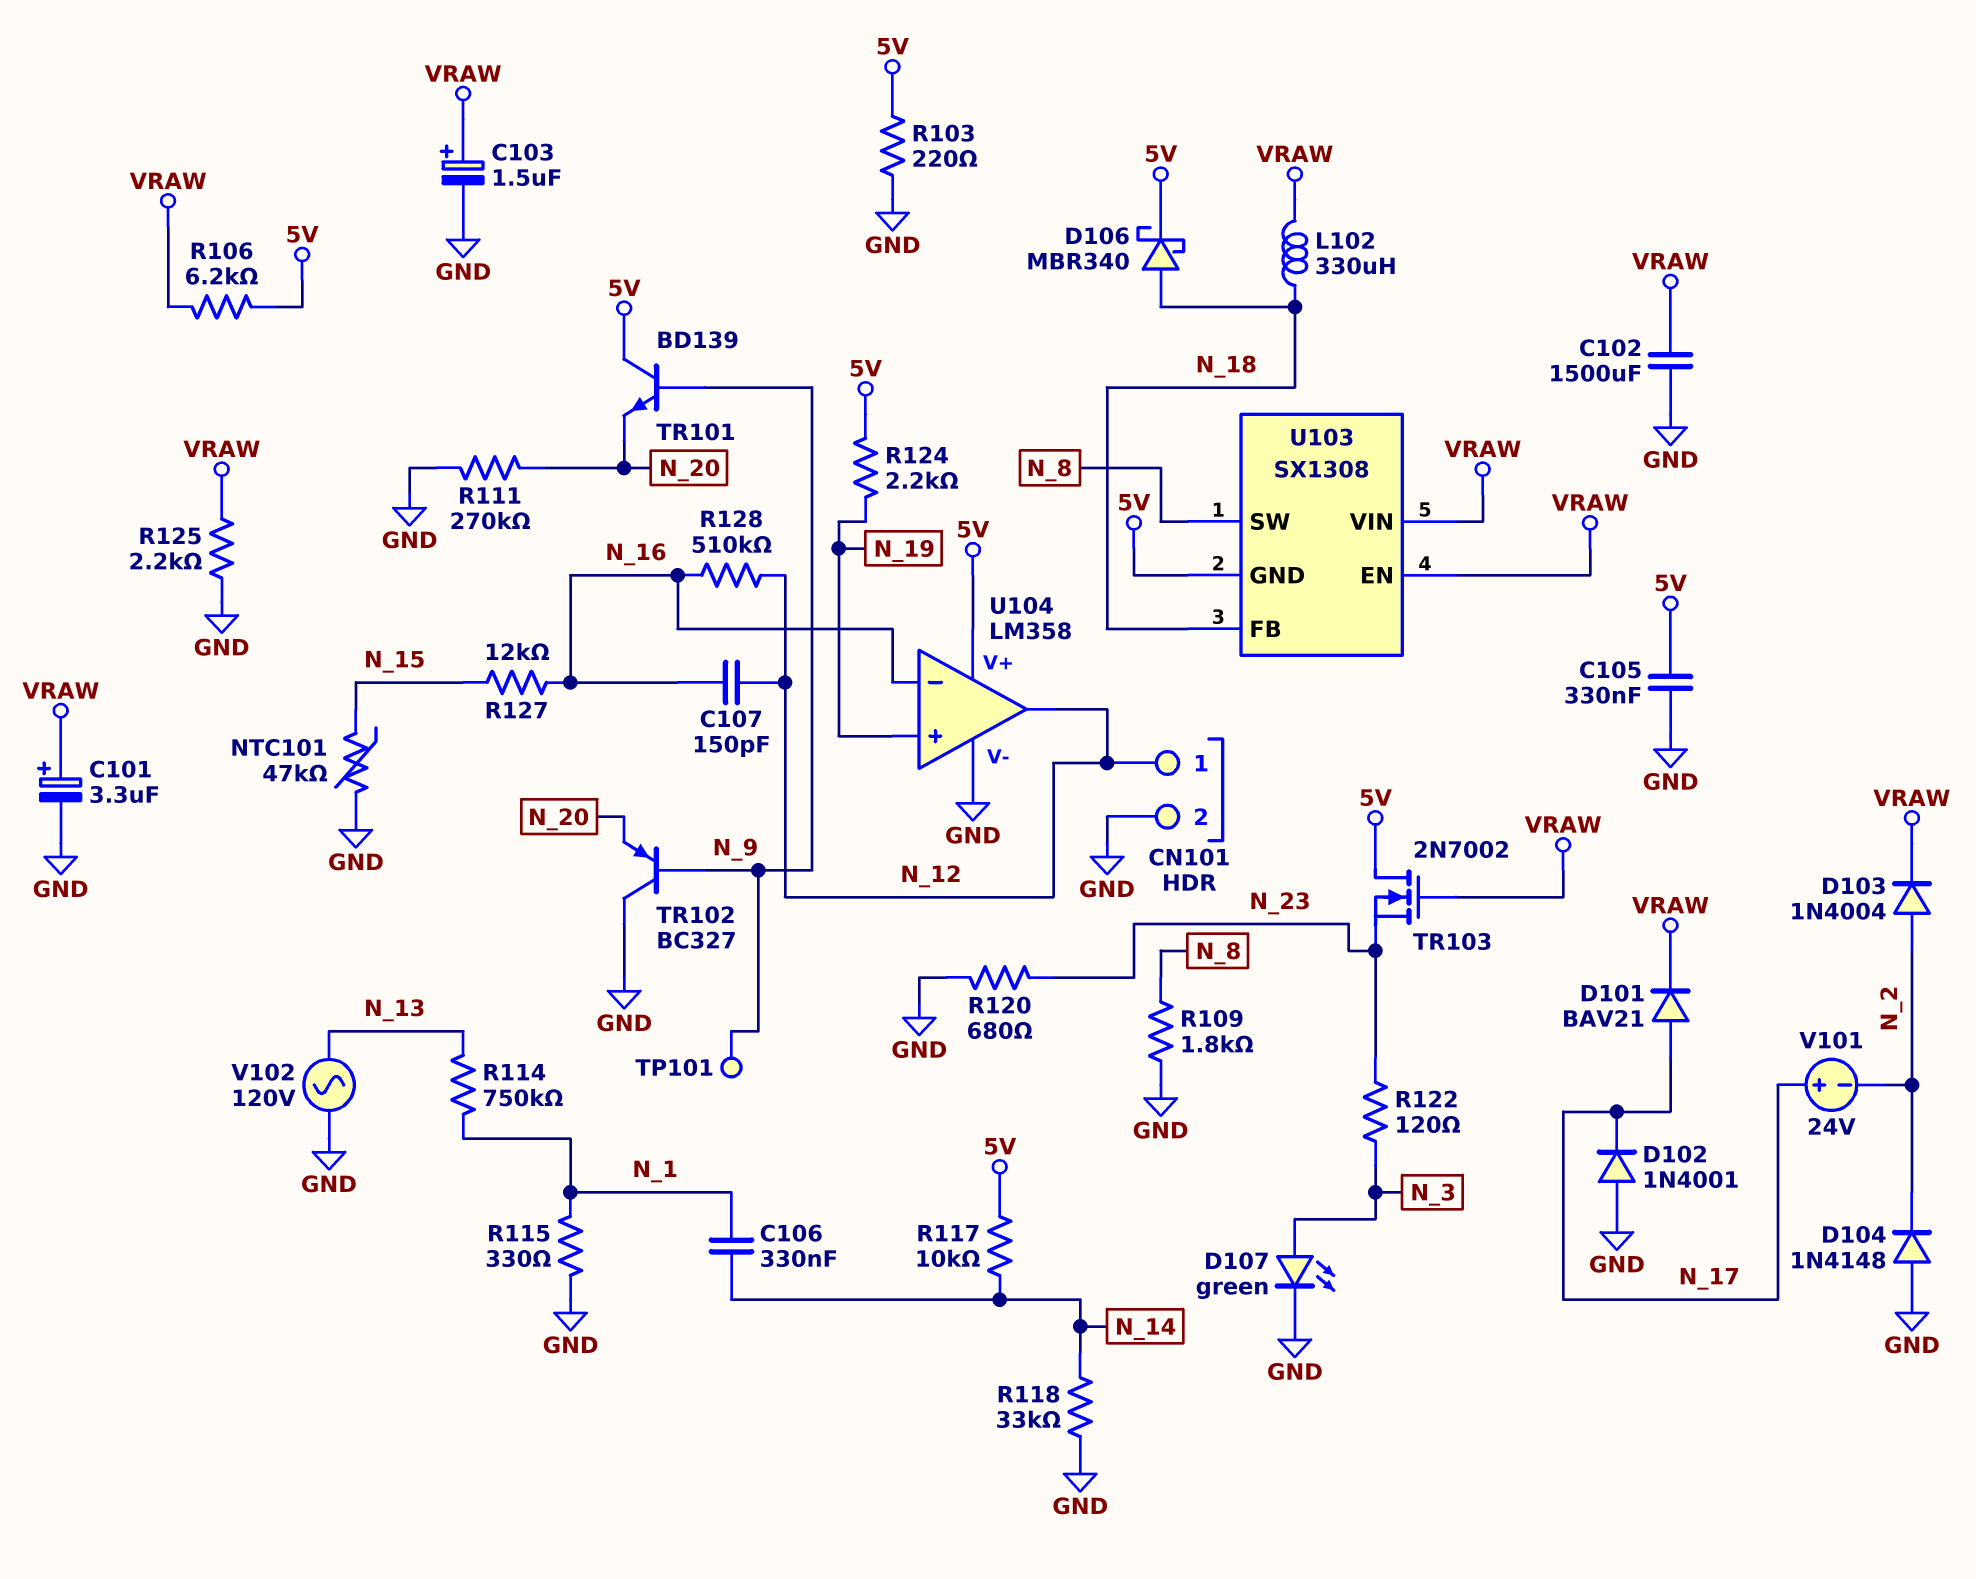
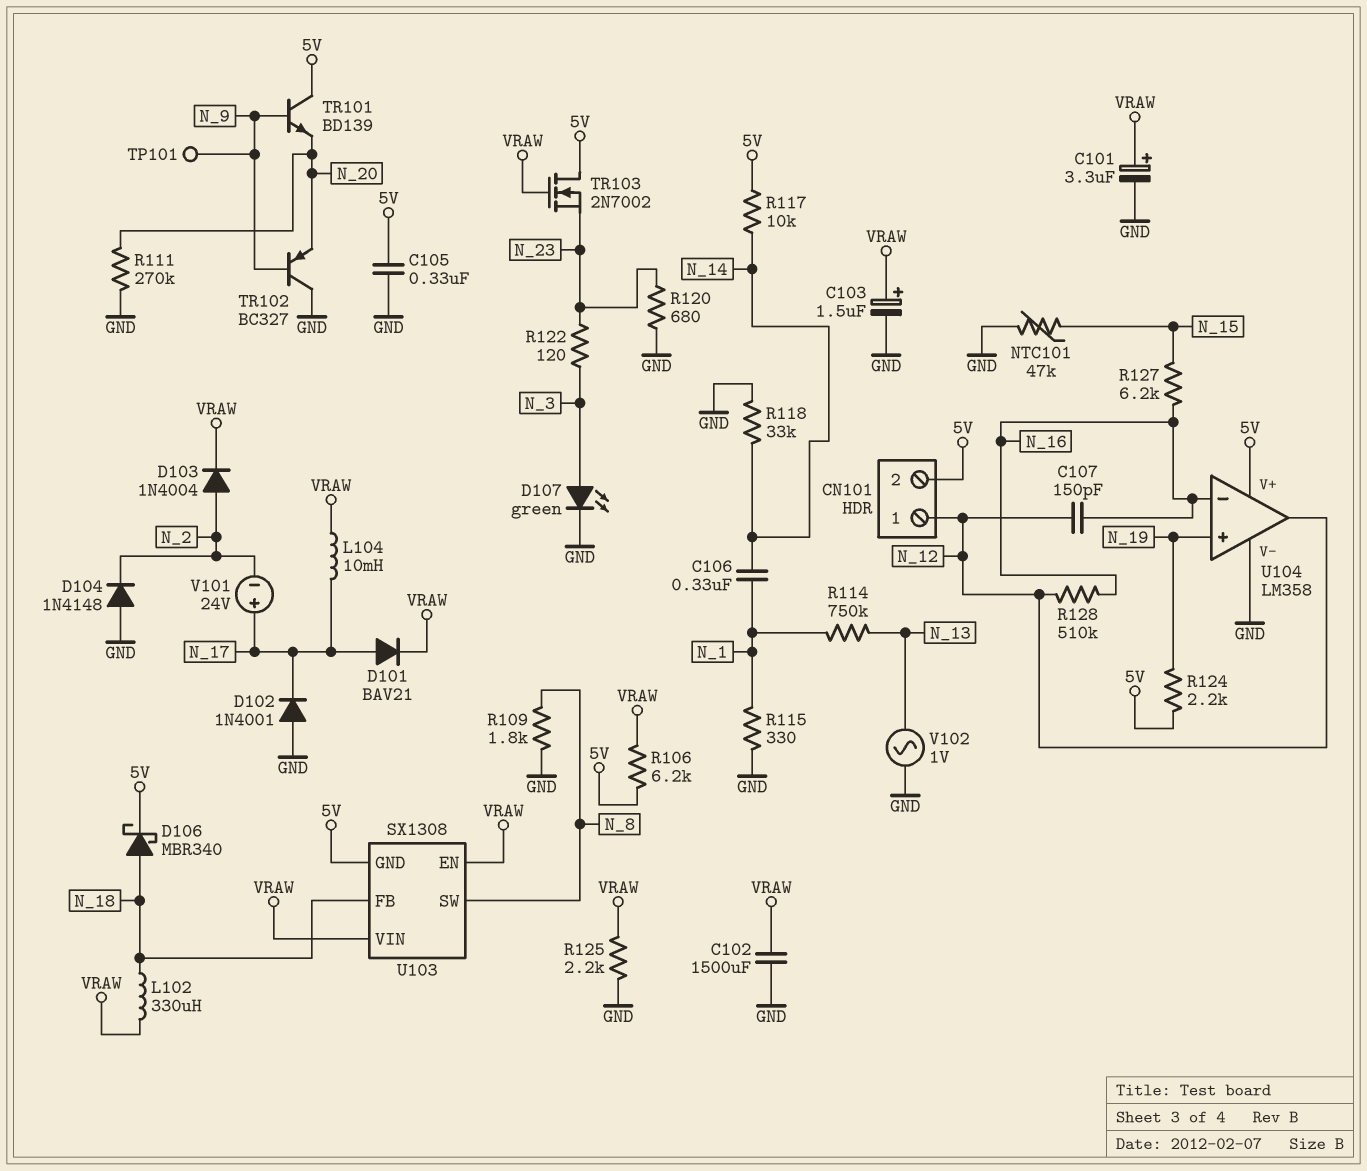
CN101 pin 2: GND -> 5V
L104: none -> 10mH (N_17, VRAW)
R103: 220 (5V, GND) -> none
R127: 12k (N_15, N_16) -> 6.2k (N_15, N_16)
V102: AC 120V (GND, N_13) -> AC 1V (GND, N_13)

